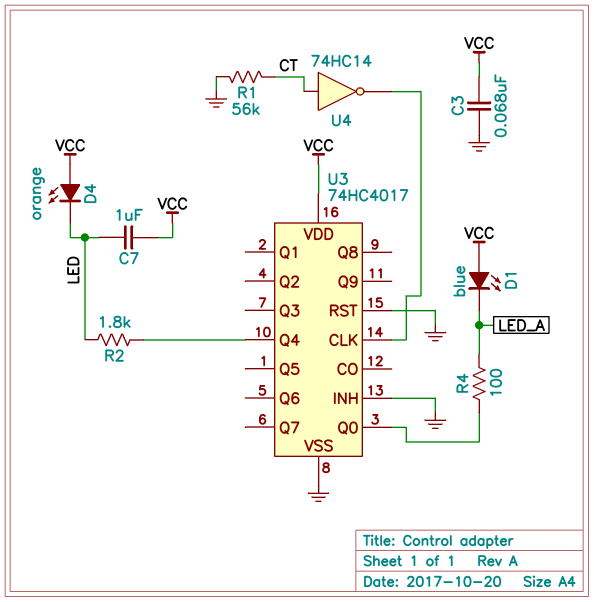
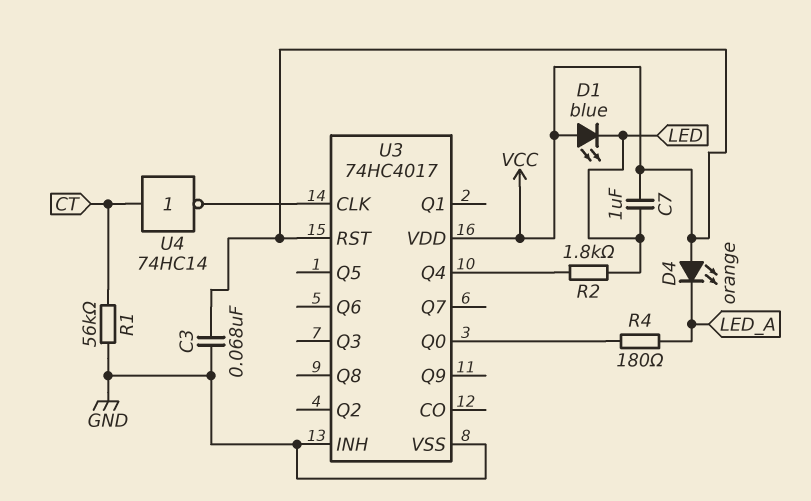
D1: LED blue (A VCC, K LED_A) -> LED blue (A VCC, K LED)
D4: LED orange (A VCC, K LED) -> LED orange (A VCC, K LED_A)
R4: 100 (LED_A, U3/Q0) -> 180 (LED_A, U3/Q0)
U3 pin RST: GND -> VCC

